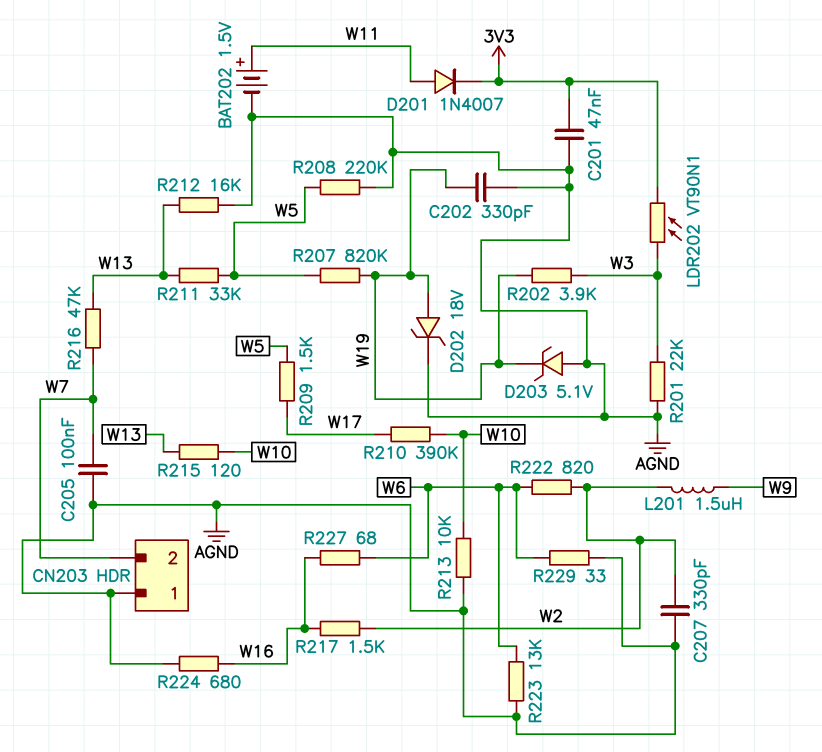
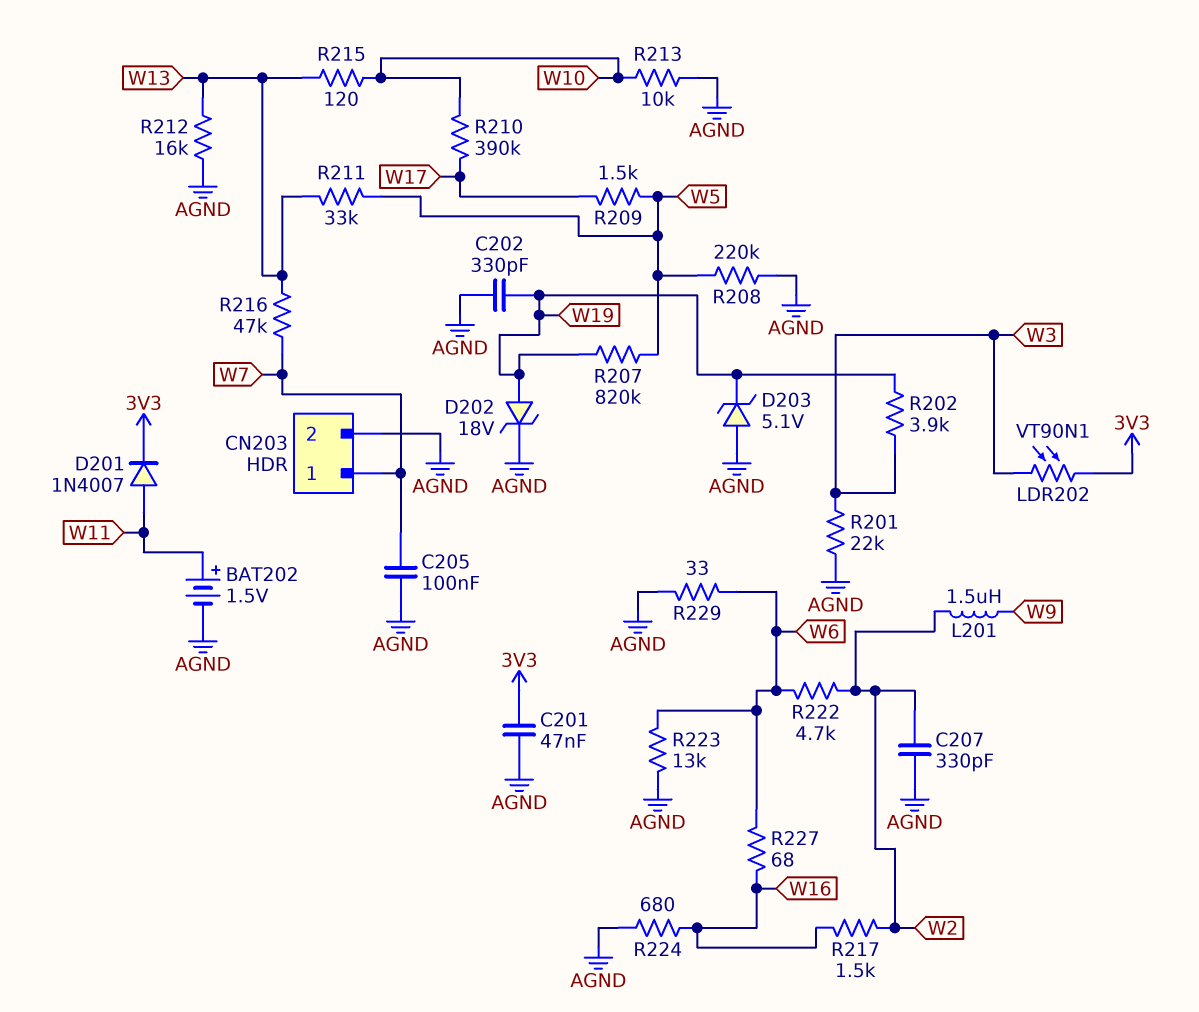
CN203 pin 1: AGND -> W7
CN203 pin 2: W7 -> AGND
R222: 820 (W2, W6) -> 4.7k (W2, W6)

